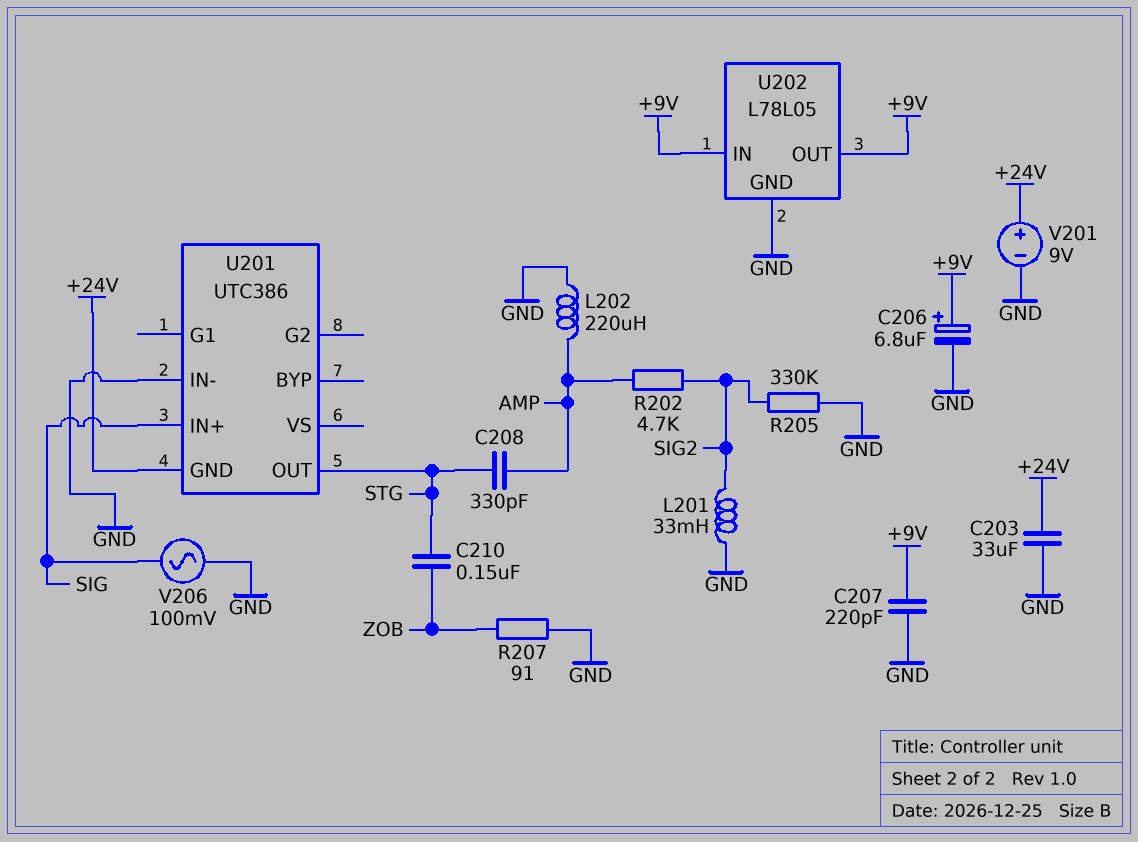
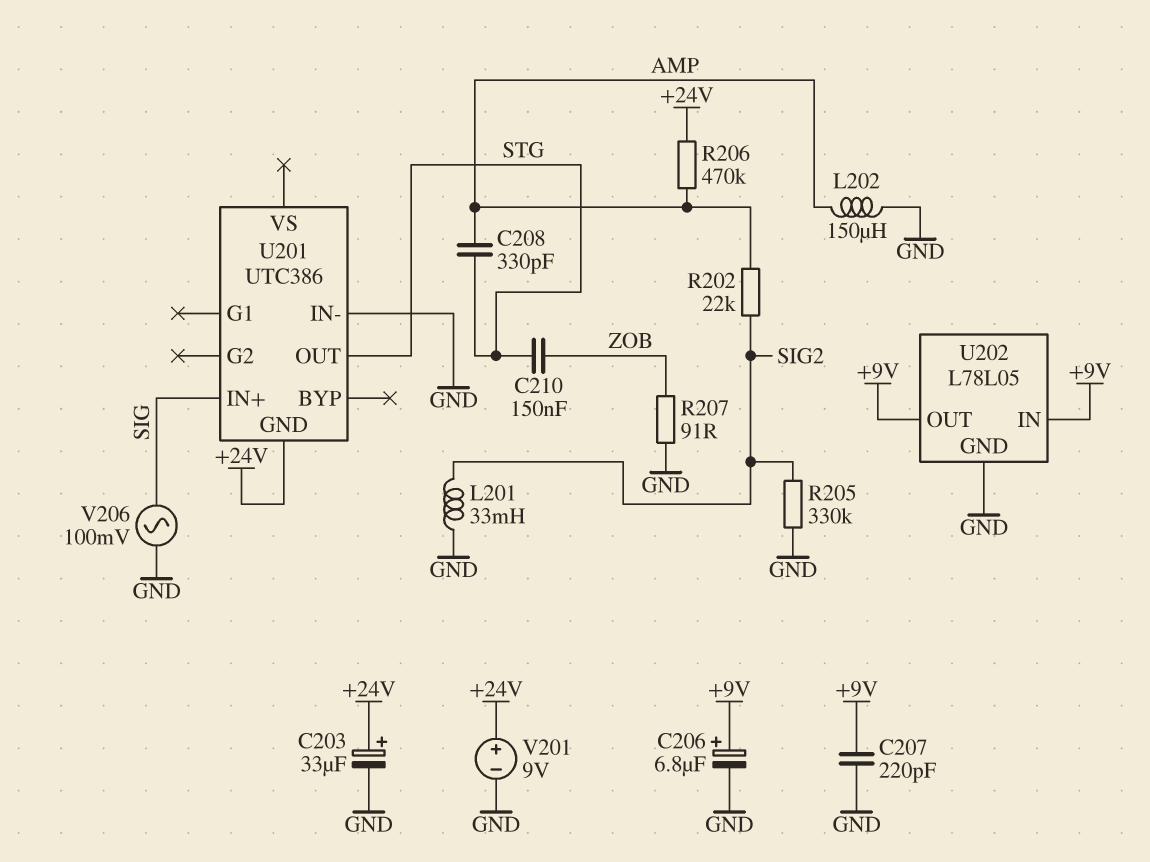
C203: 33uF (+24V, GND) -> 33uF (plus +24V, minus GND)
L202: 220uH (AMP, GND) -> 150uH (AMP, GND)
R202: 4.7k (AMP, SIG2) -> 22k (AMP, SIG2)
R206: none -> 470k (+24V, AMP)

